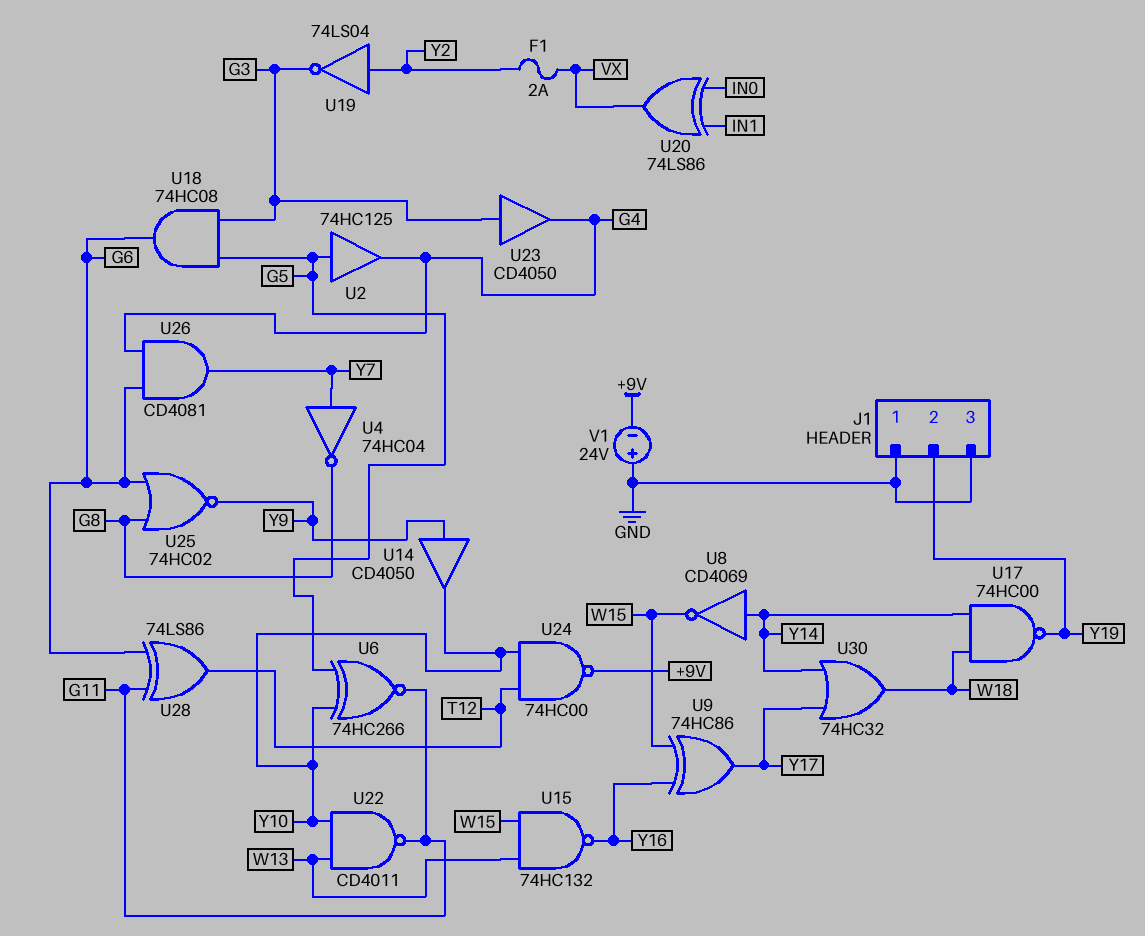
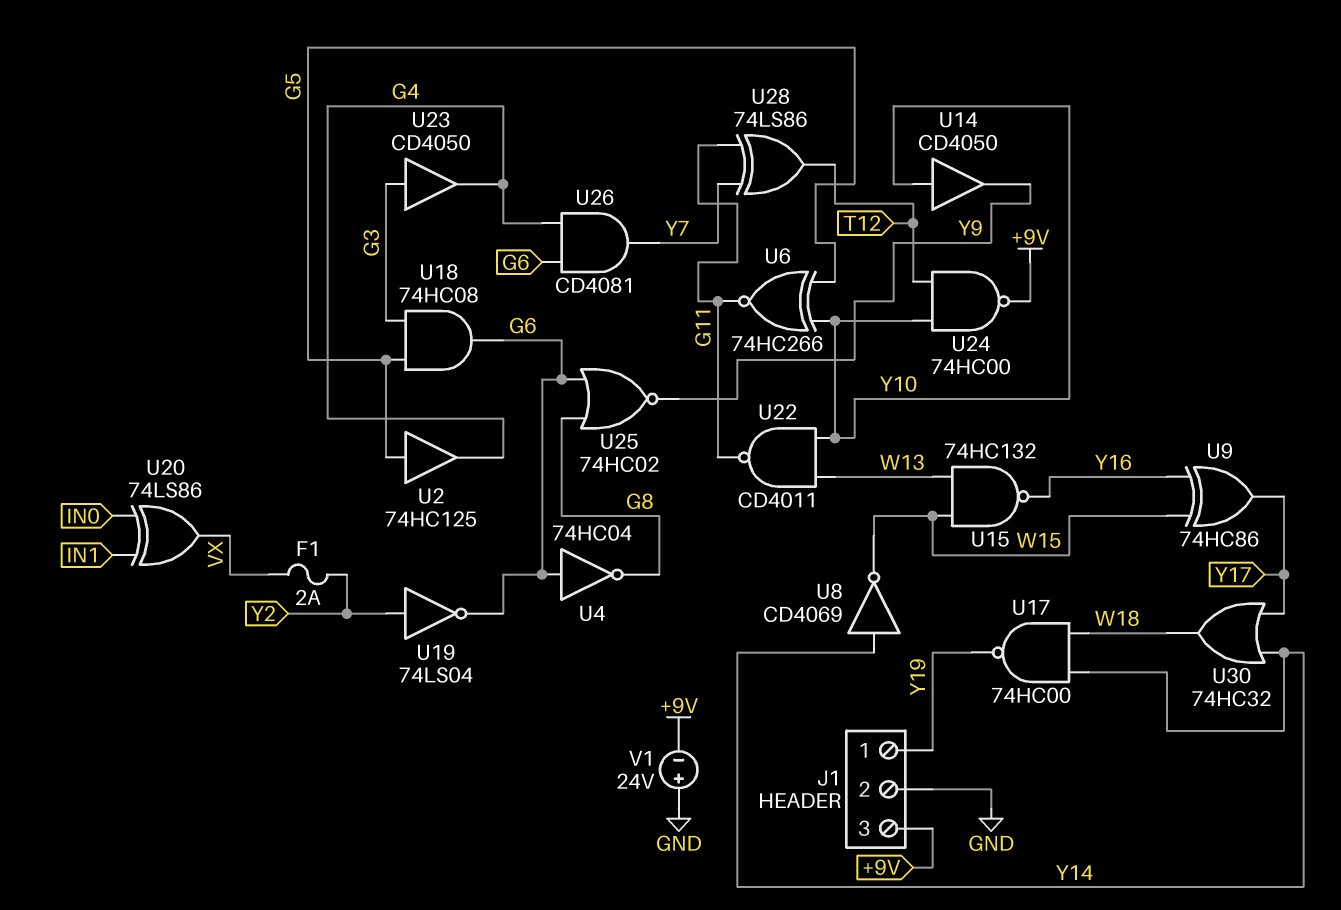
J1 pin 1: GND -> Y19
J1 pin 2: Y19 -> GND
J1 pin 3: GND -> +9V
U4: NOT 74HC04 (in Y7, out G8) -> NOT 74HC04 (in G6, out G8)
U14: buffer CD4050 (in Y9, out Y10) -> buffer CD4050 (in Y10, out Y9)
U19: NOT 74LS04 (in Y2, out G3) -> NOT 74LS04 (in Y2, out G6)
U28: XOR 74LS86 (in G6, in G11, out T12) -> XOR 74LS86 (in G11, in Y7, out T12)

